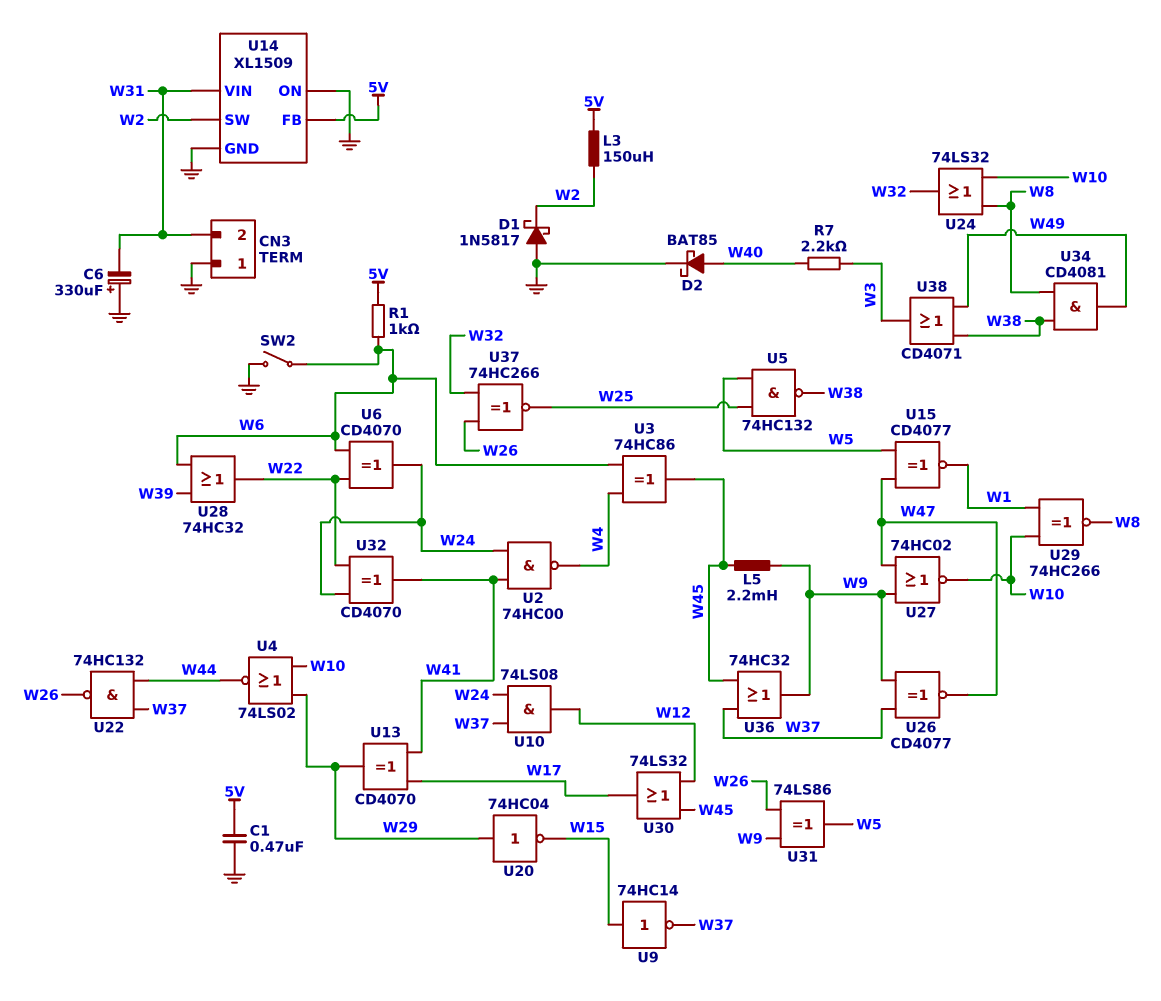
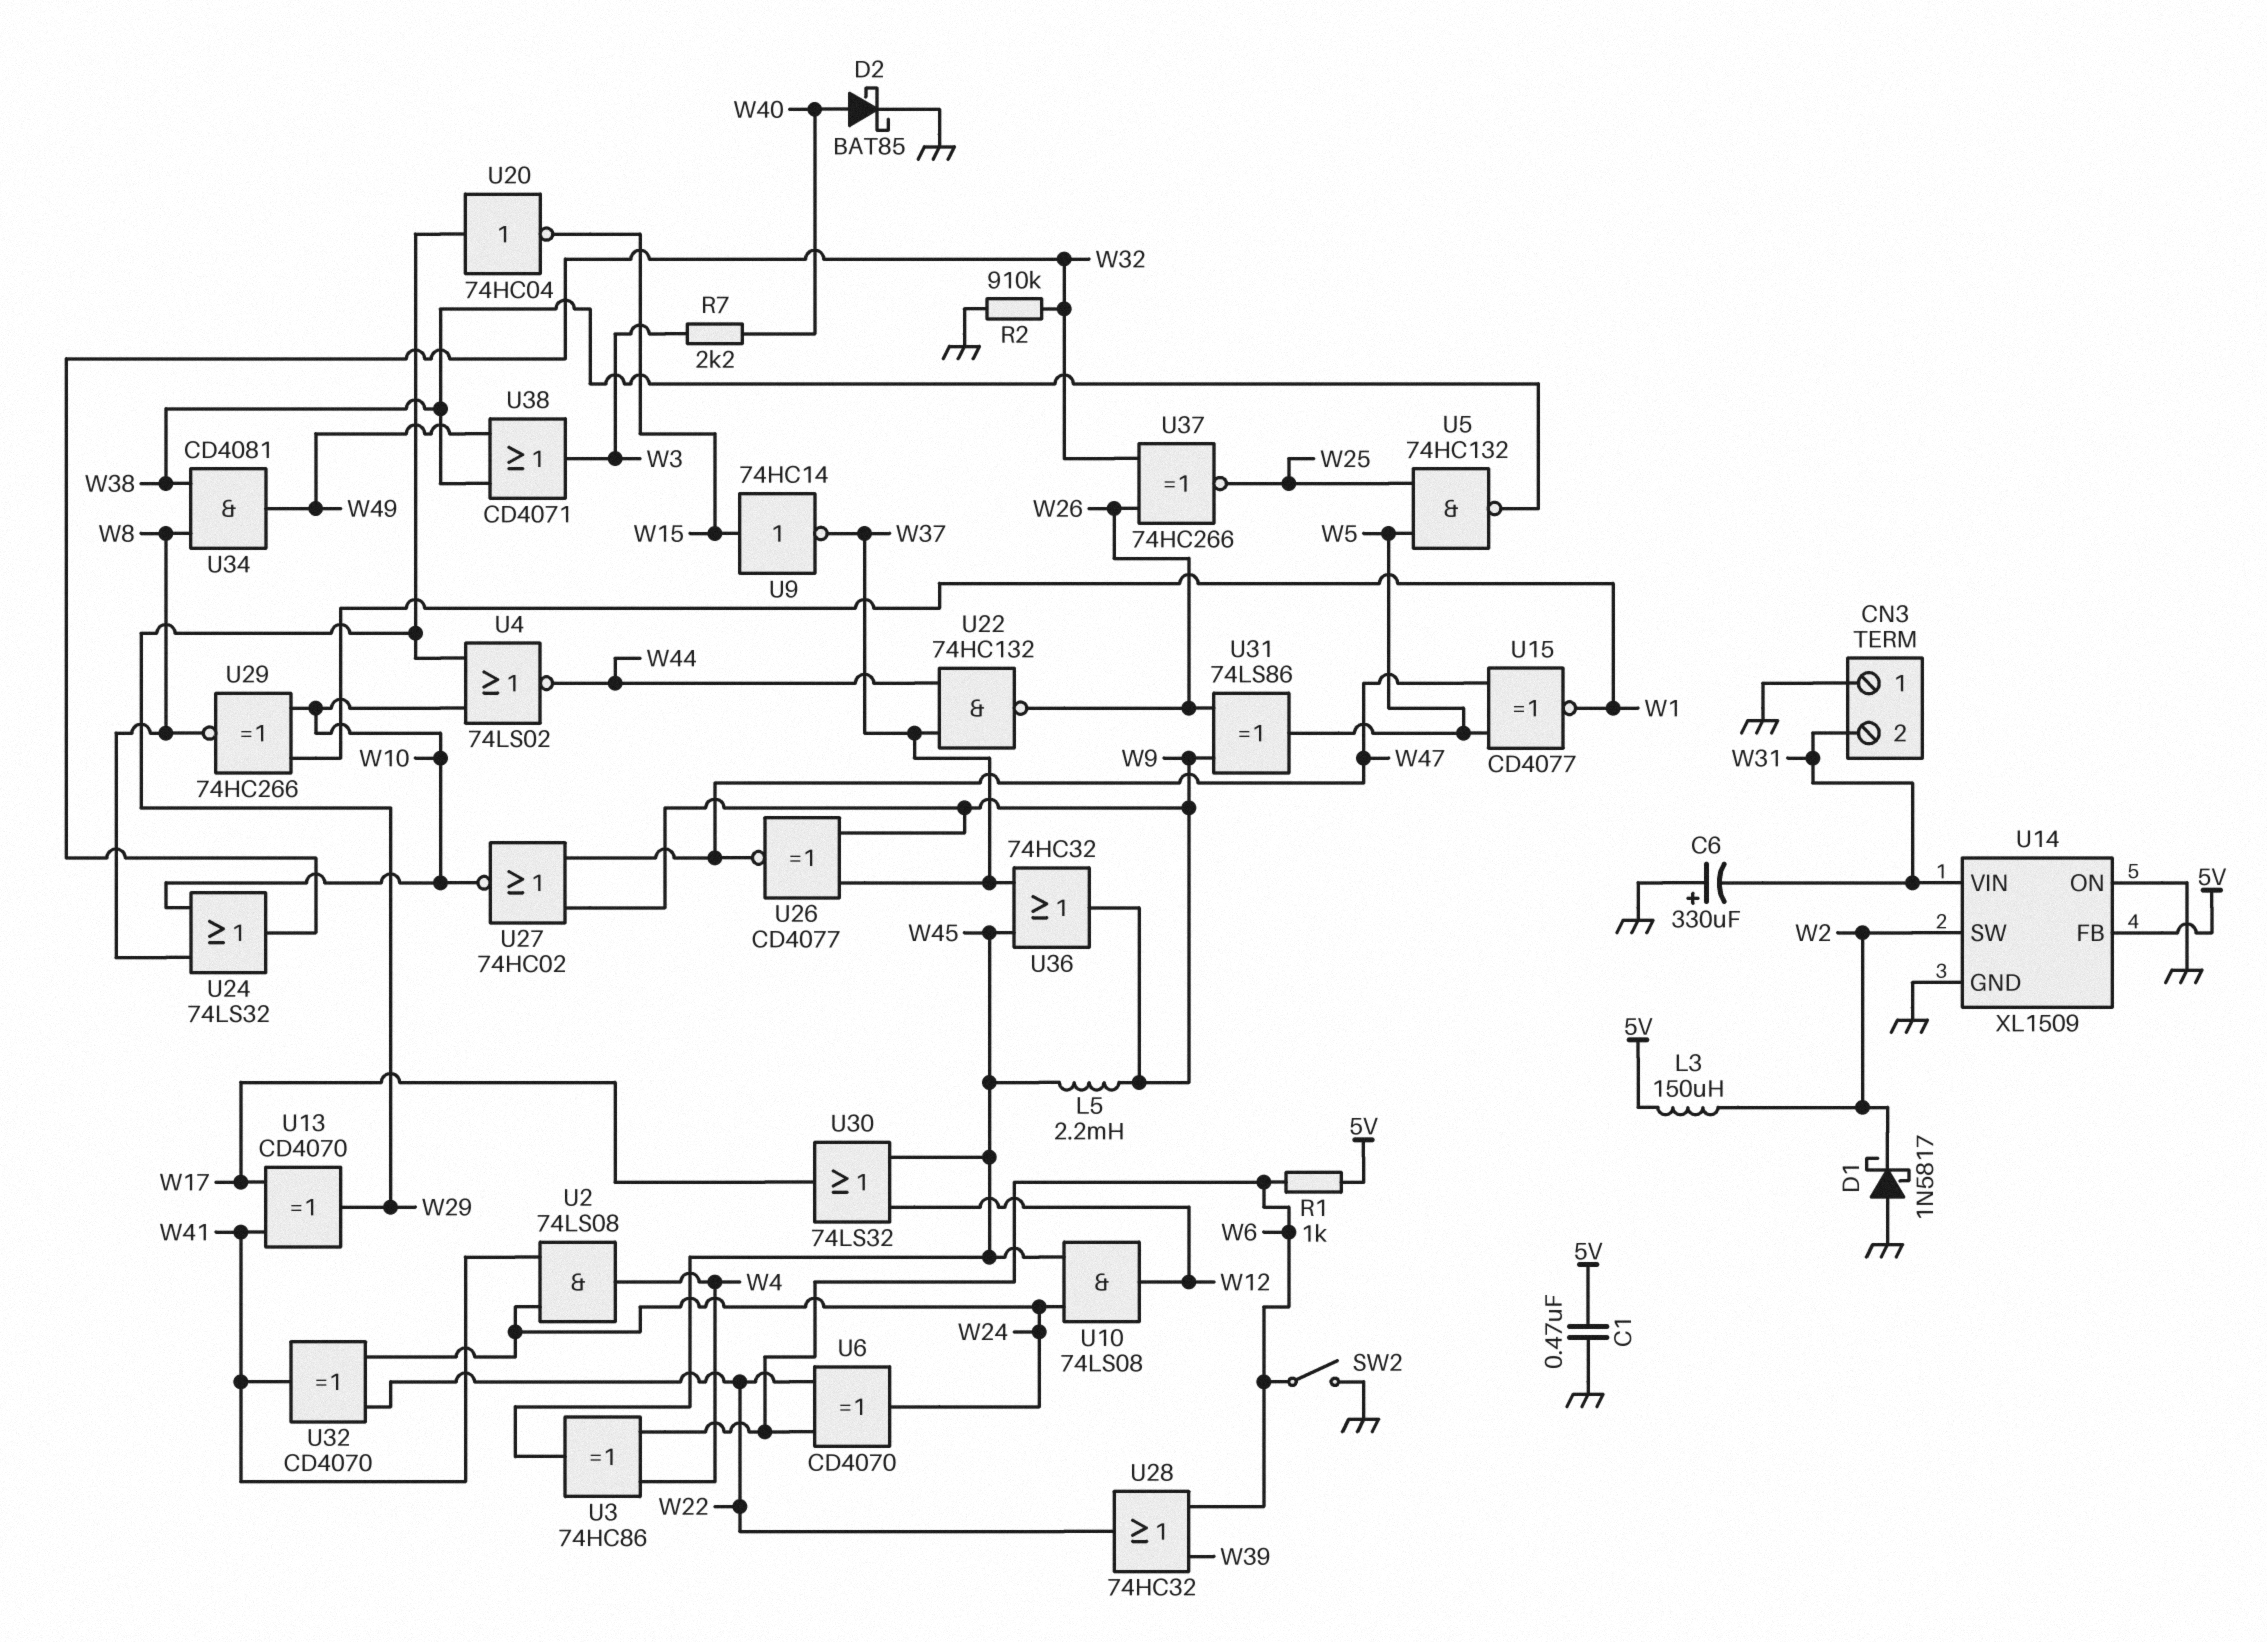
R2: none -> 910k (GND, W32)
U2: NAND 74HC00 (in W24, in W41, out W4) -> AND 74LS08 (in W24, in W41, out W4)
U10: AND 74LS08 (in W24, in W37, out W12) -> AND 74LS08 (in W24, in W45, out W12)

